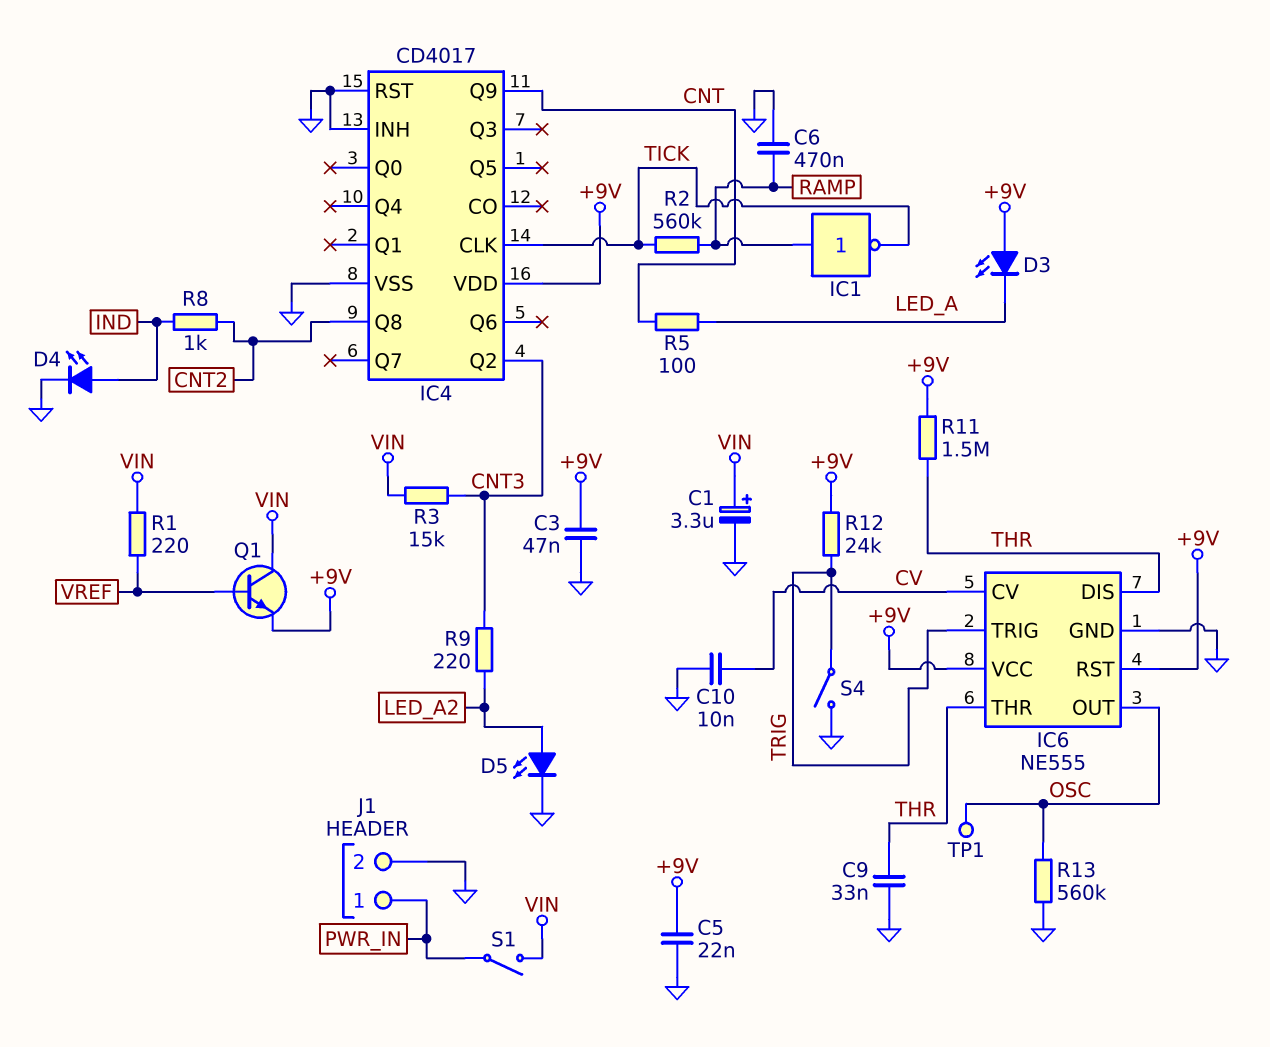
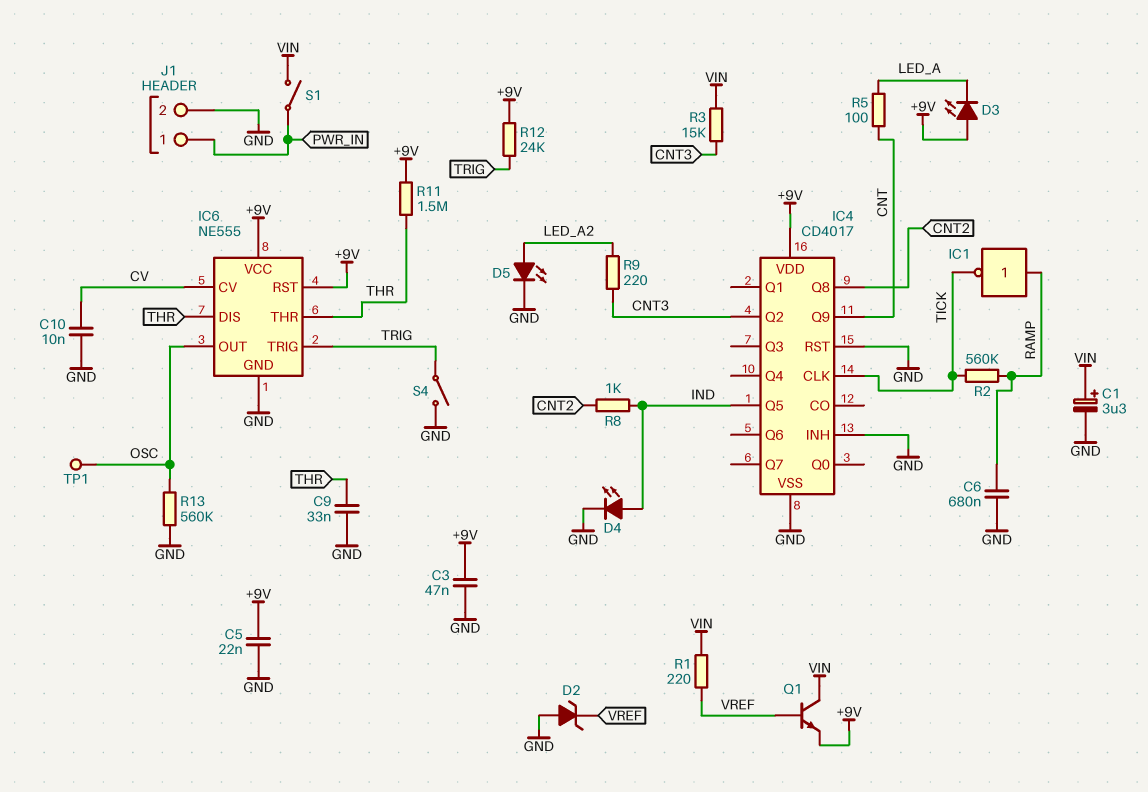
C6: 470nF (GND, RAMP) -> 680nF (GND, RAMP)
D2: none -> zener (A GND, K VREF)
IC4 pin Q5: none -> IND

